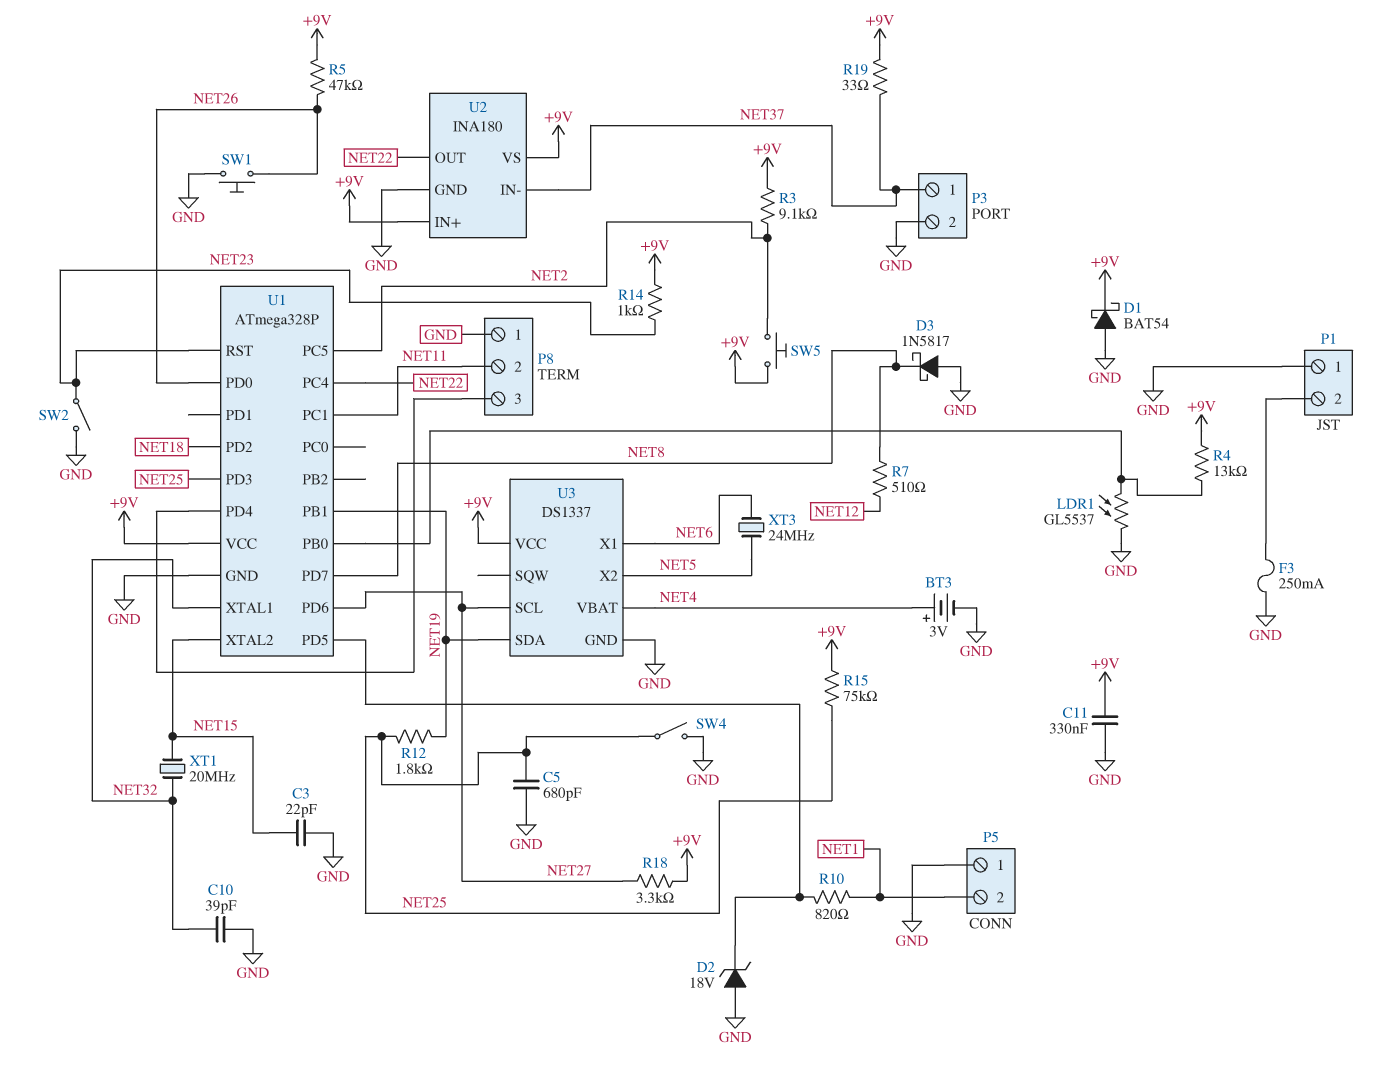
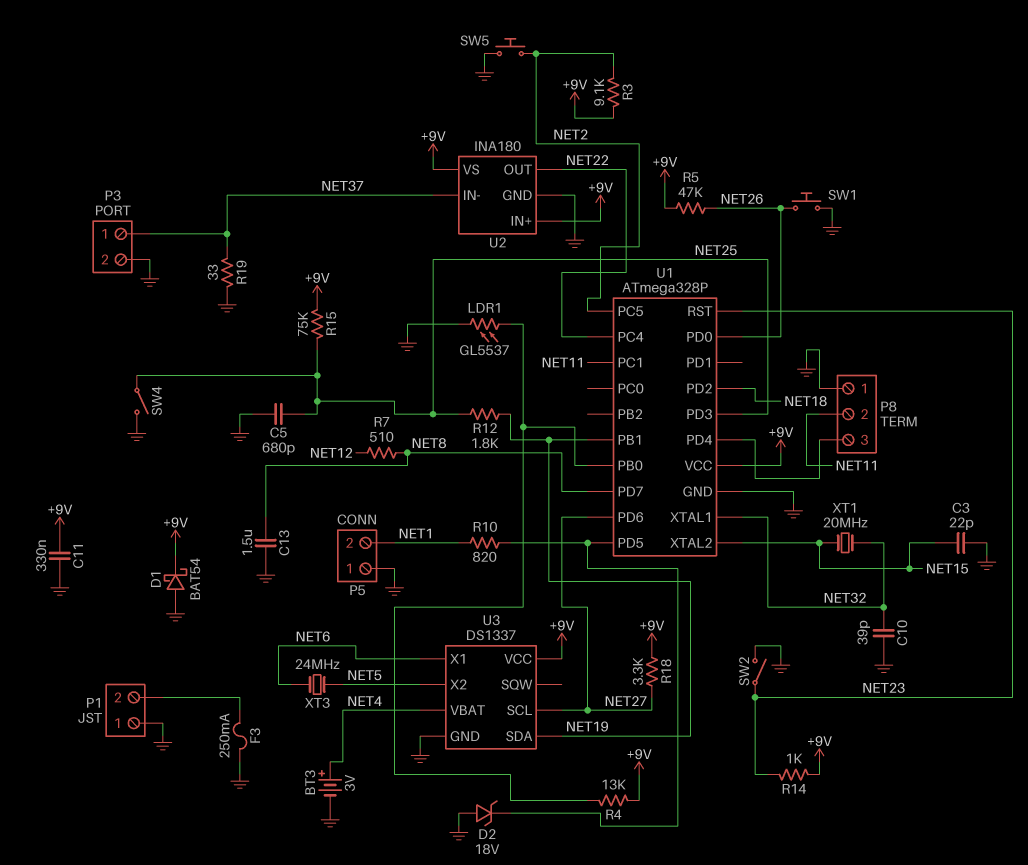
C13: none -> 1.5uF (GND, NET8)
D3: schottky 1N5817 (A GND, K NET8) -> none
R19: 33 (+9V, NET37) -> 33 (GND, NET37)
SW5: button (+9V, NET2) -> button (GND, NET2)

